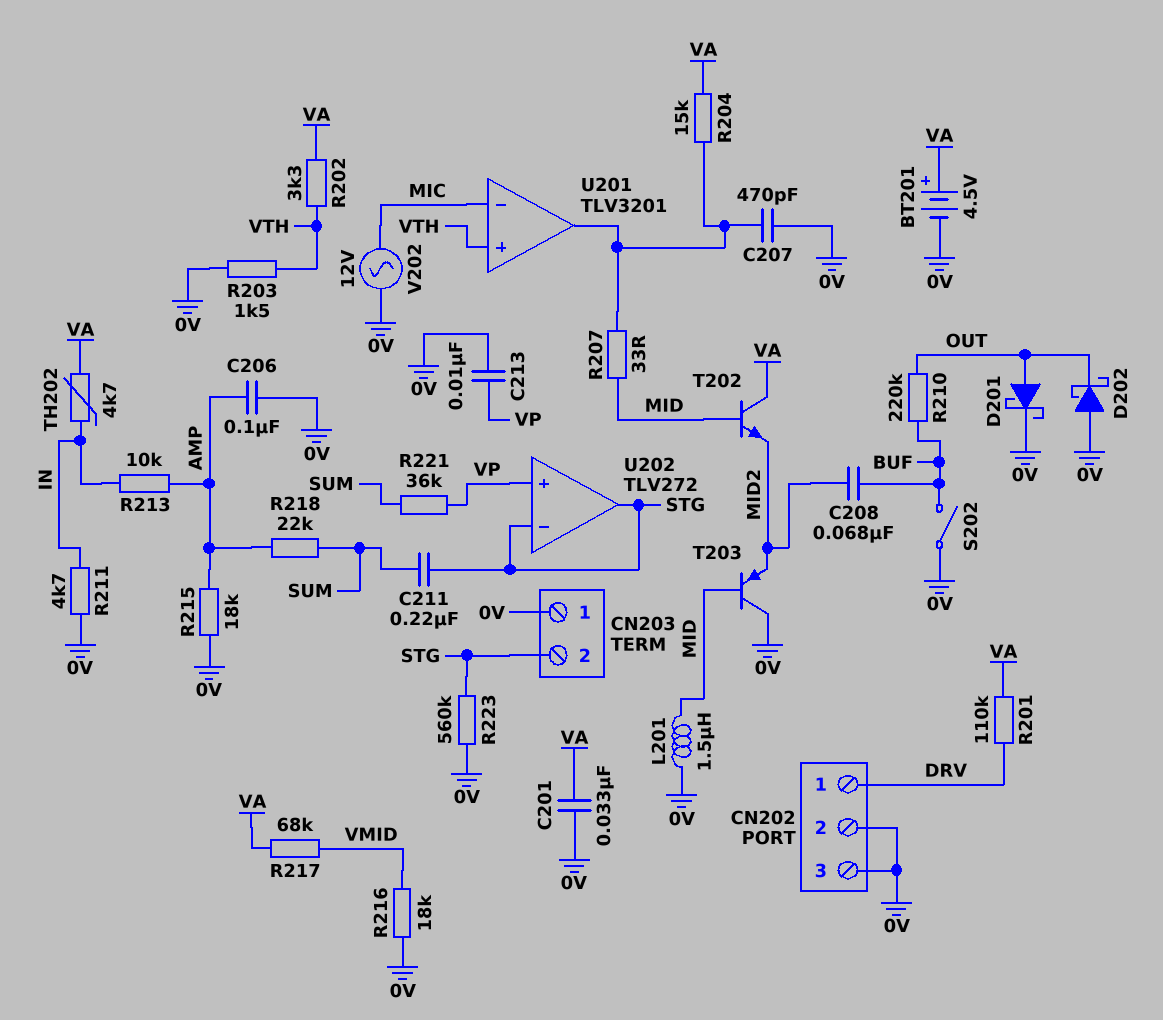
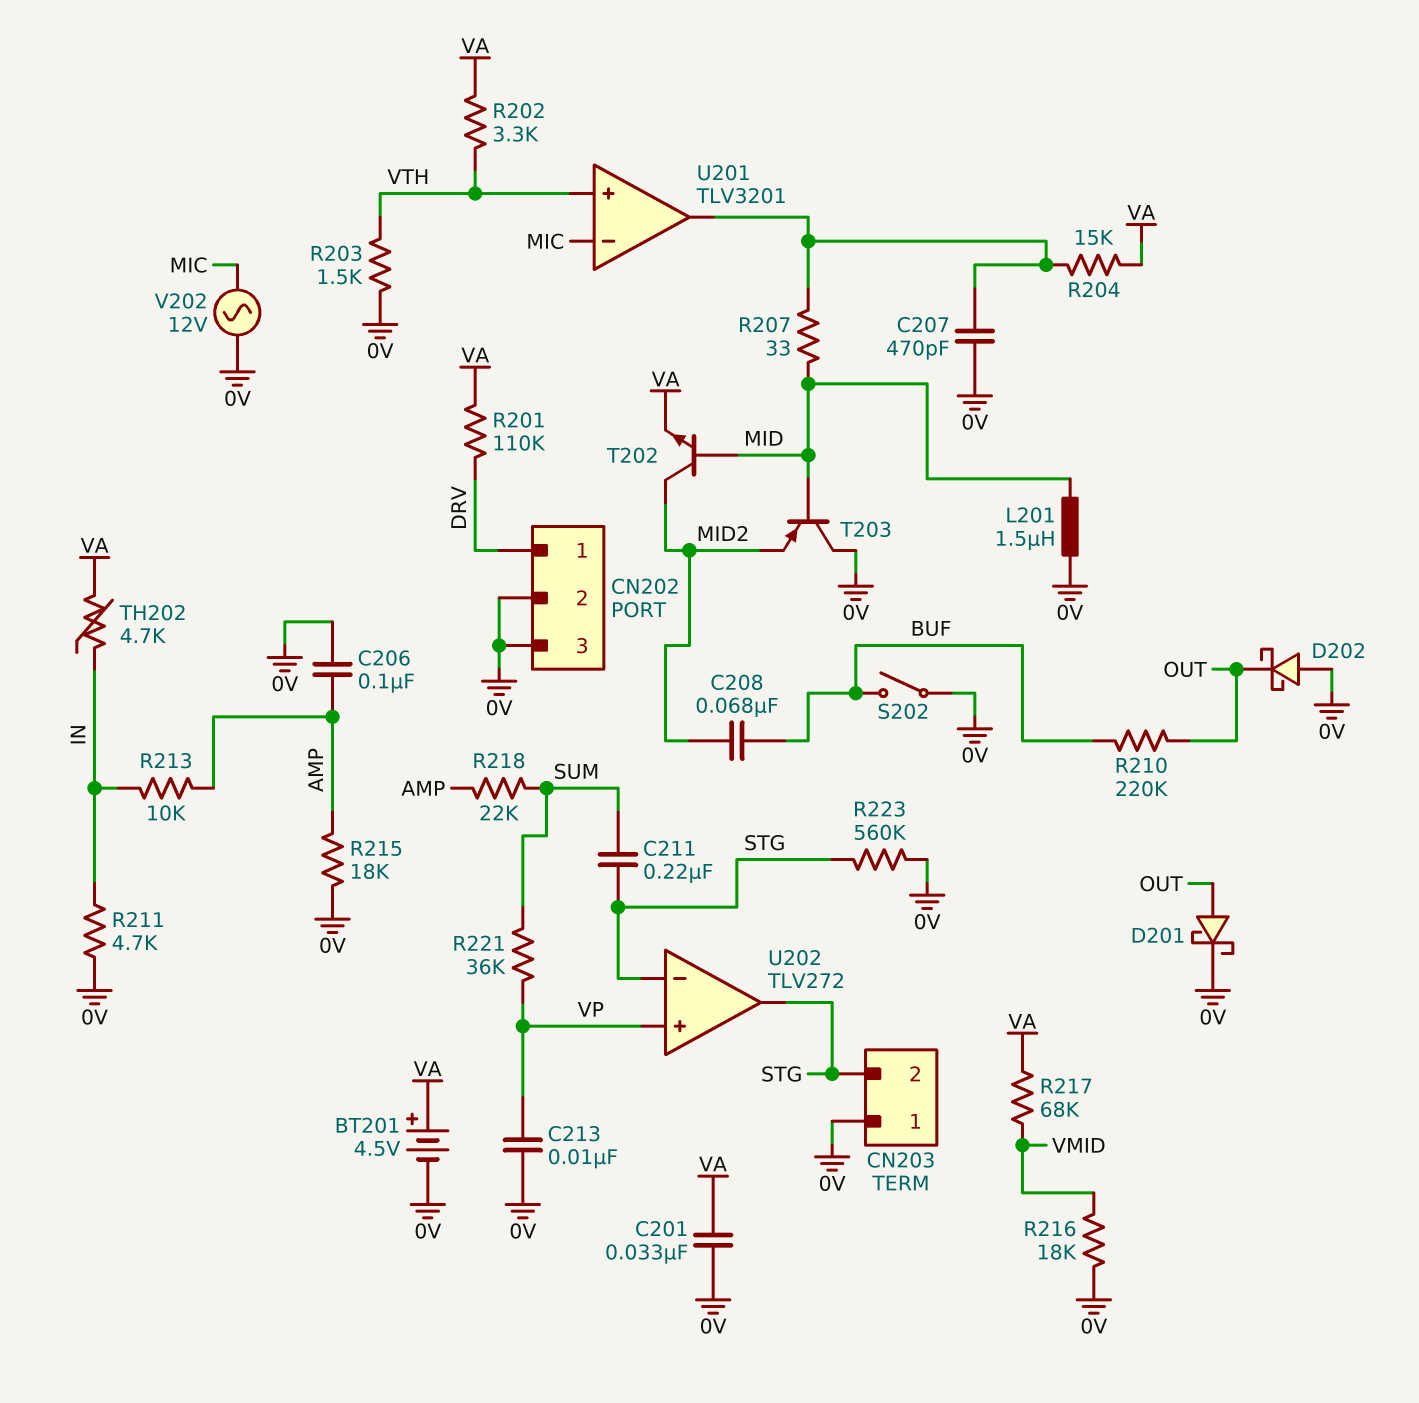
T202: NPN (B MID, C VA, E MID2) -> NPN (B MID, C MID2, E VA)

